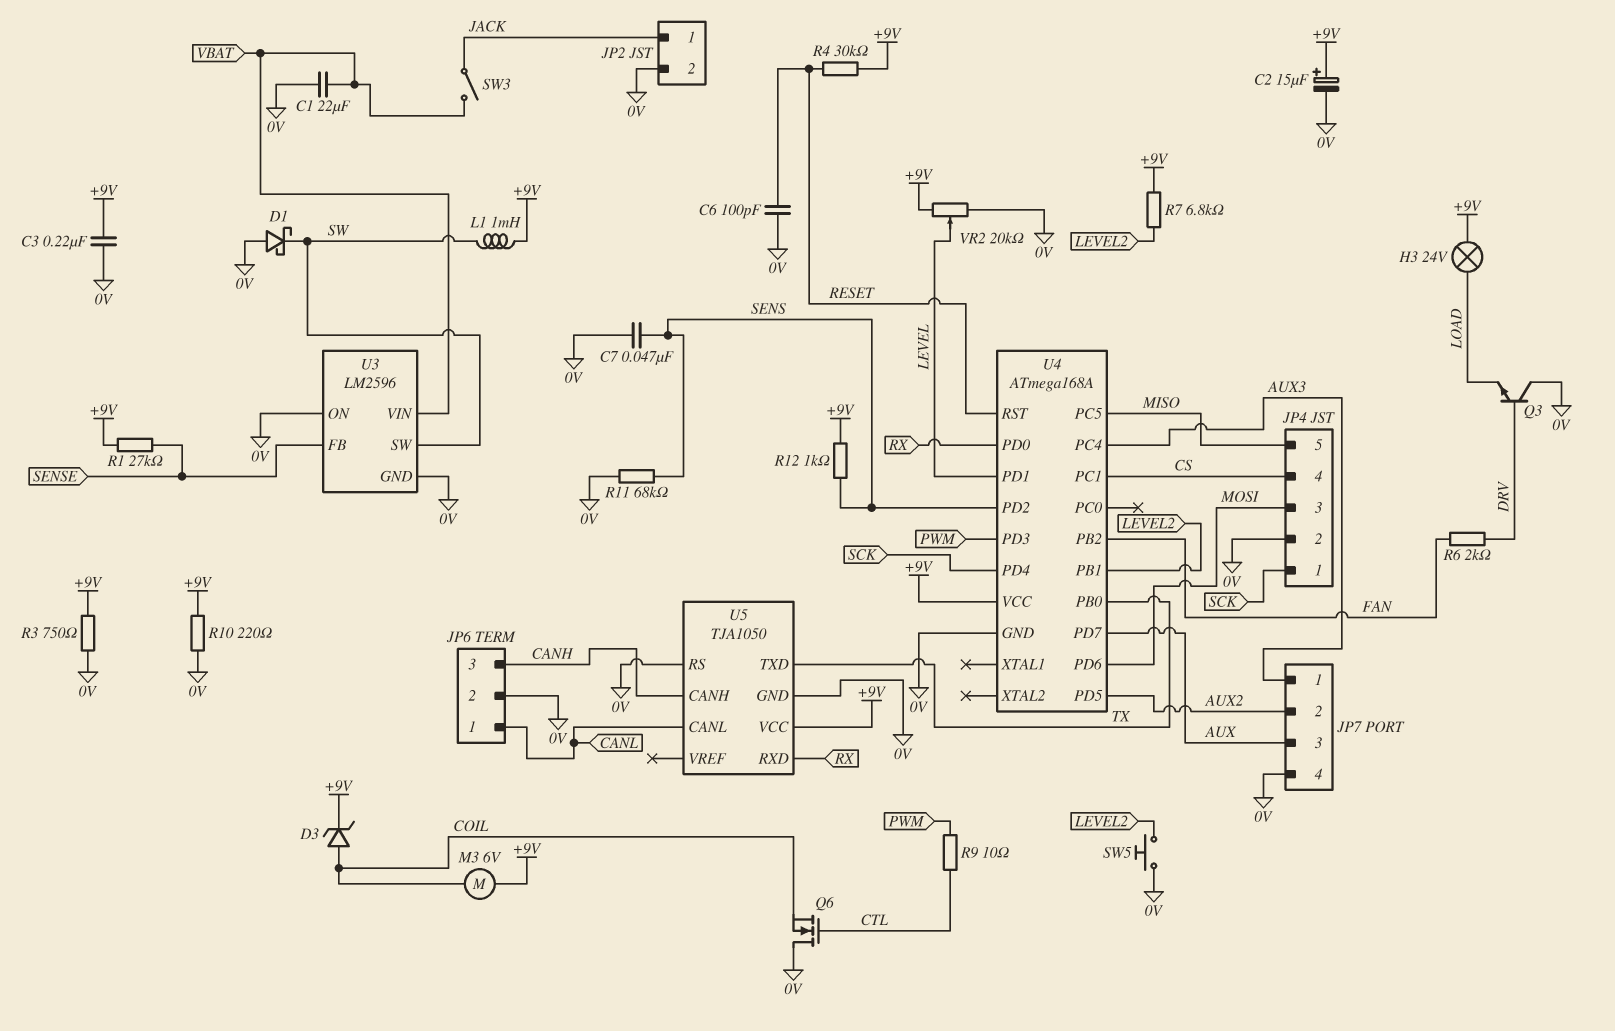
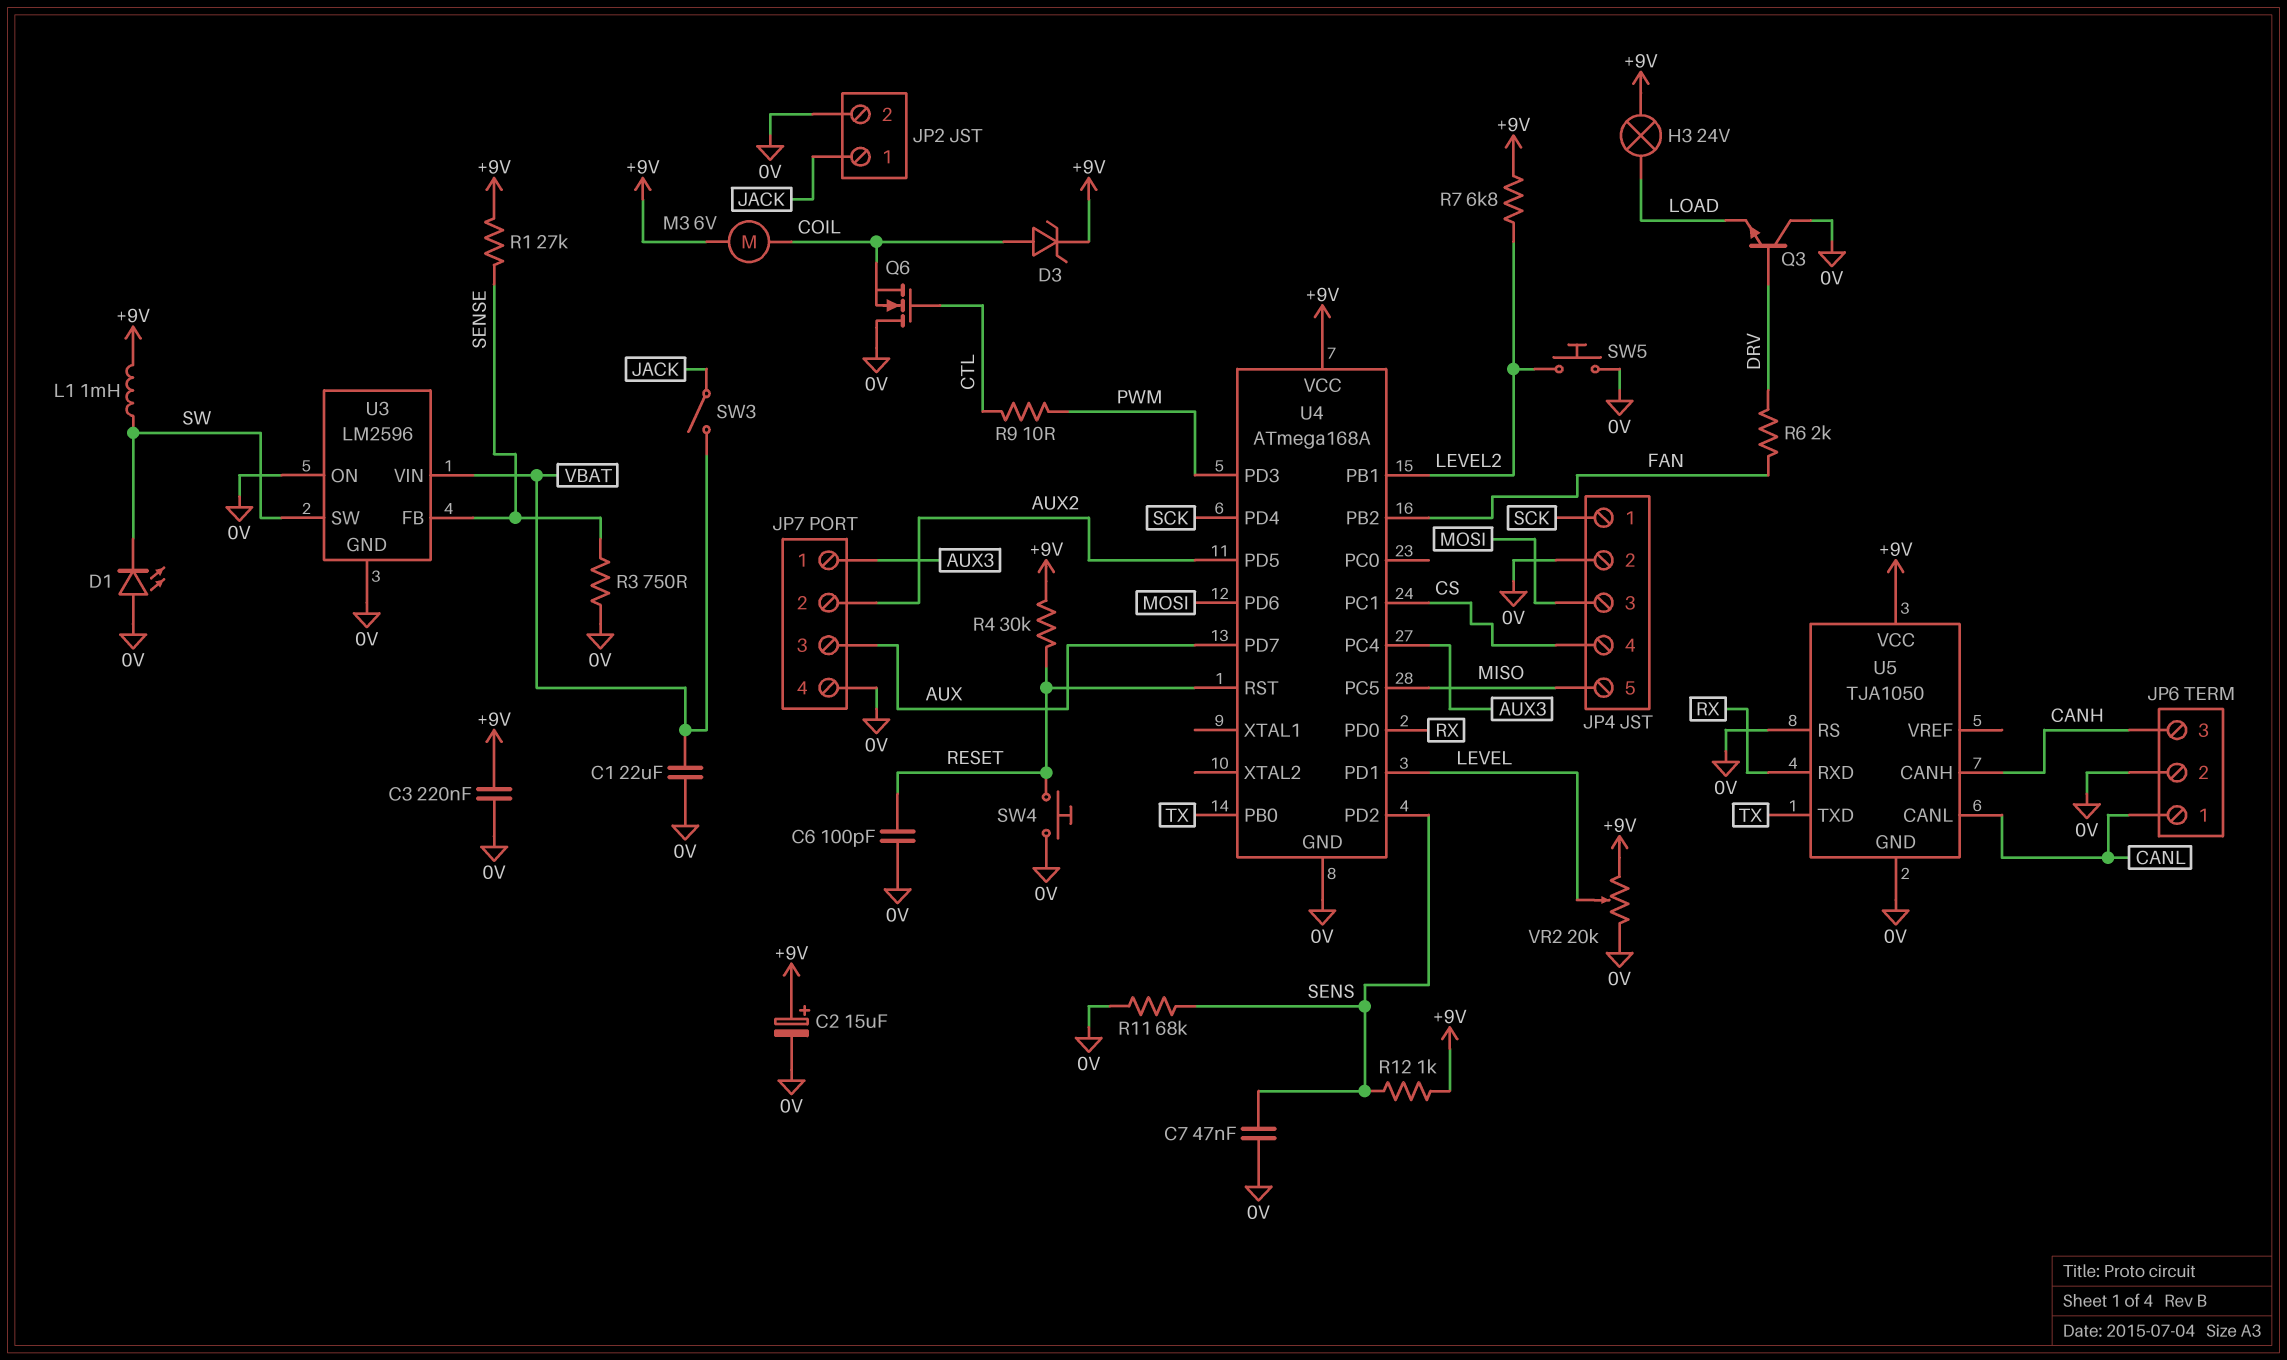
D1: schottky (A 0V, K SW) -> LED (A 0V, K SW)
R3: 750 (+9V, 0V) -> 750 (0V, SENSE)
R10: 220 (+9V, 0V) -> none
SW4: none -> button (0V, RESET)

